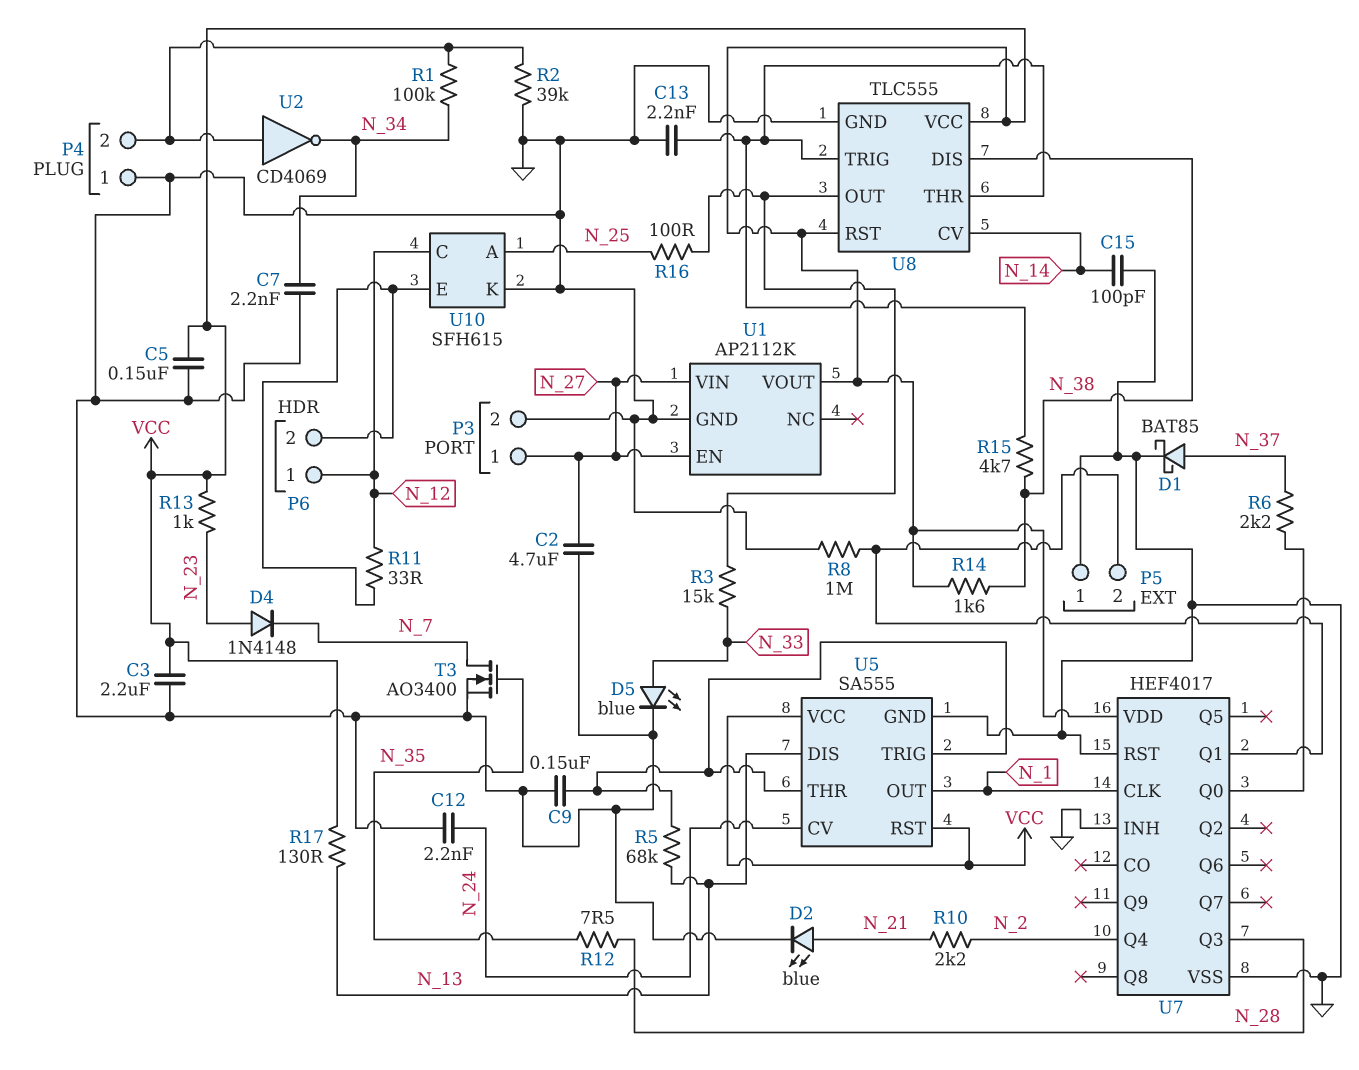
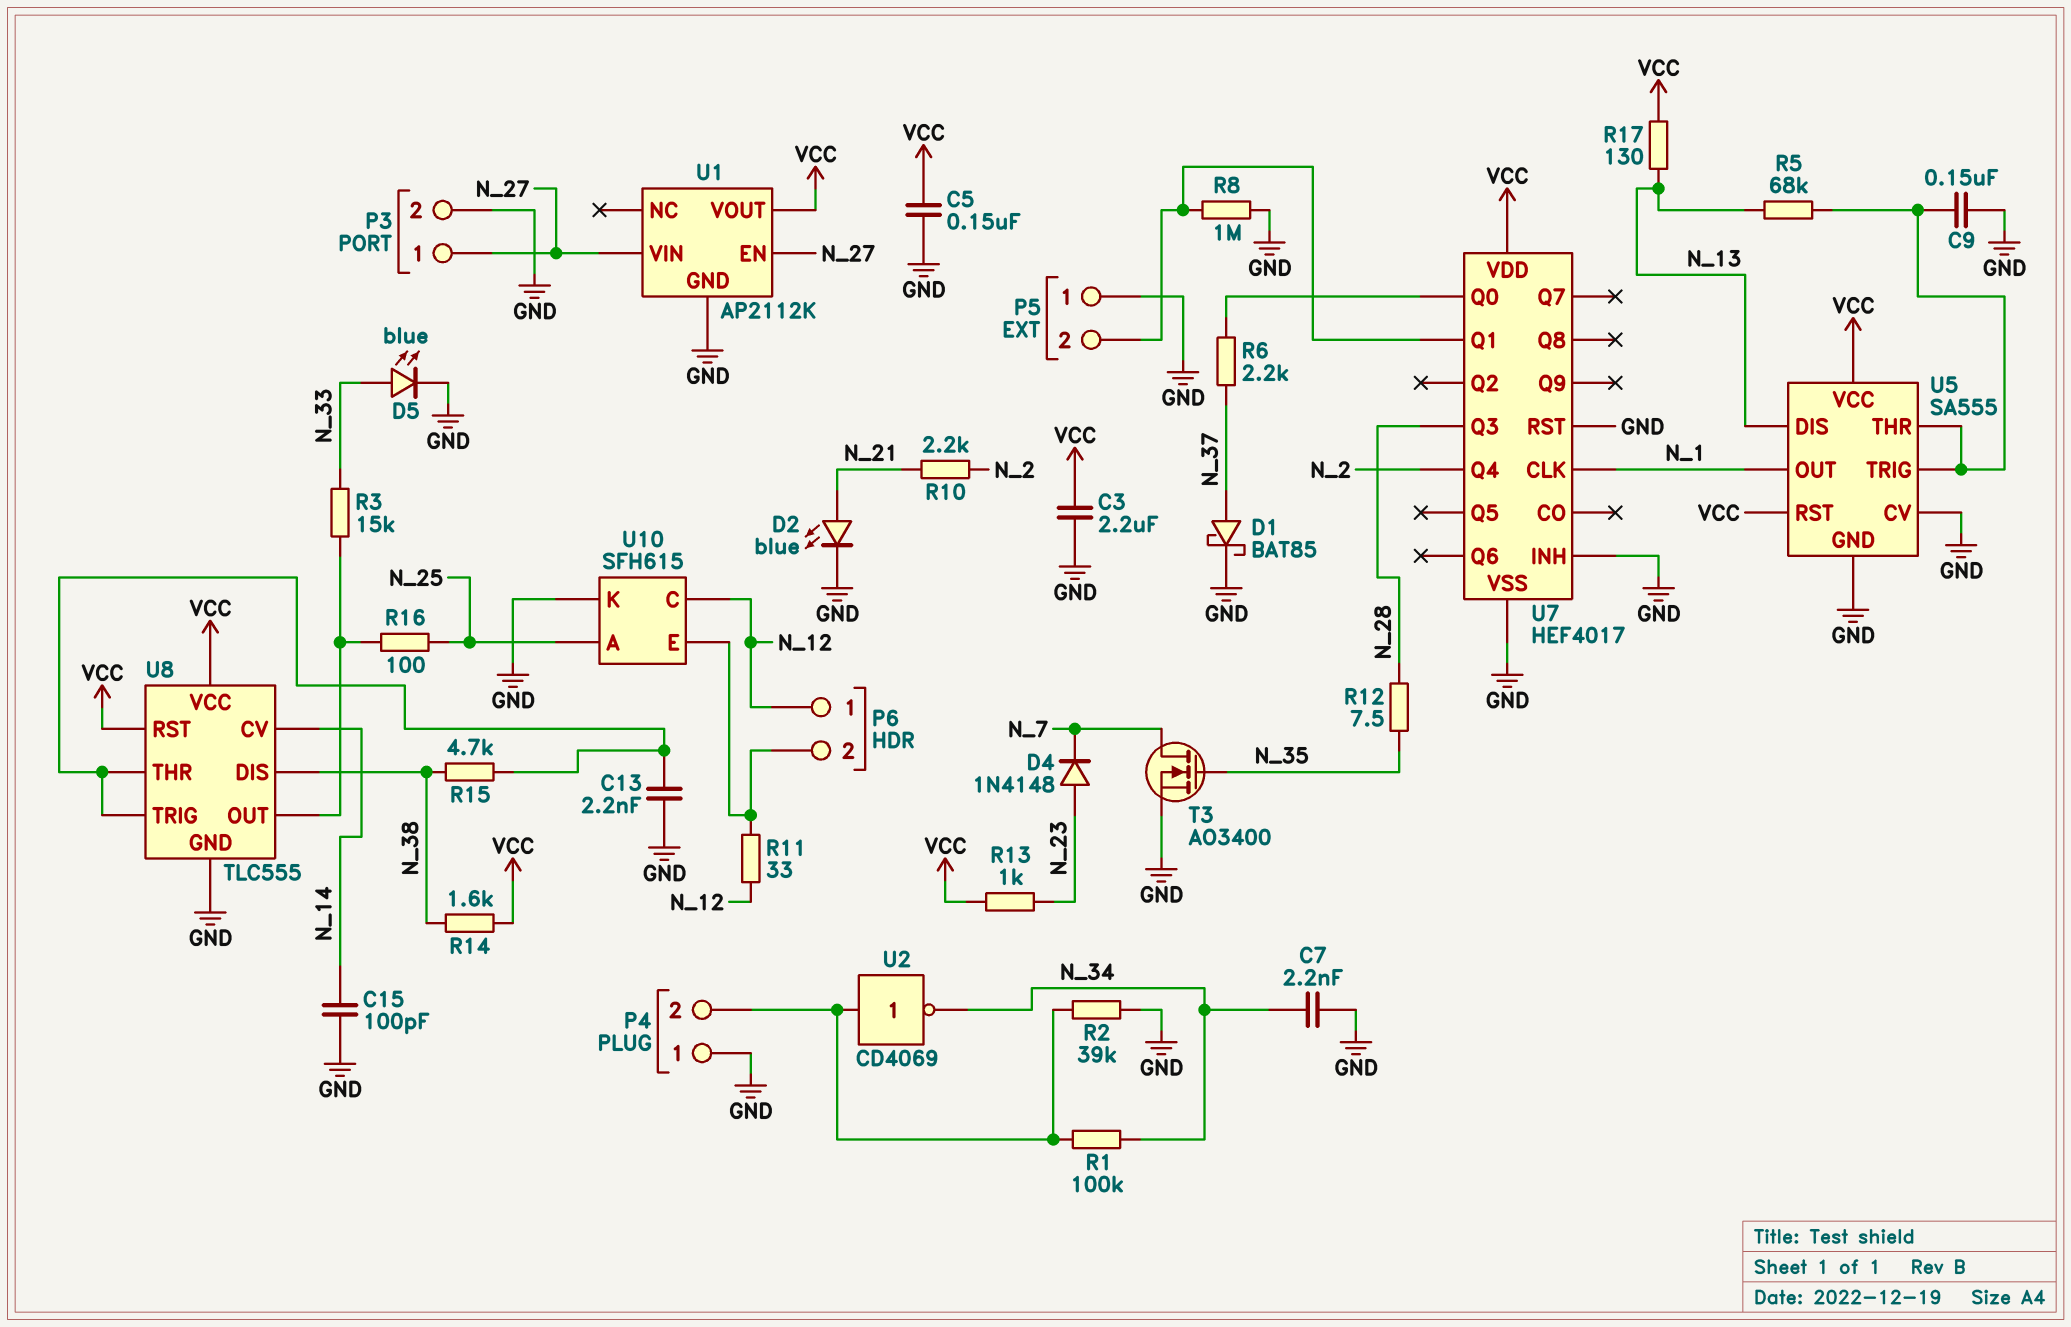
C2: 4.7uF (GND, N_27) -> none
C12: 2.2nF (GND, N_24) -> none
U5 pin CV: N_24 -> GND

